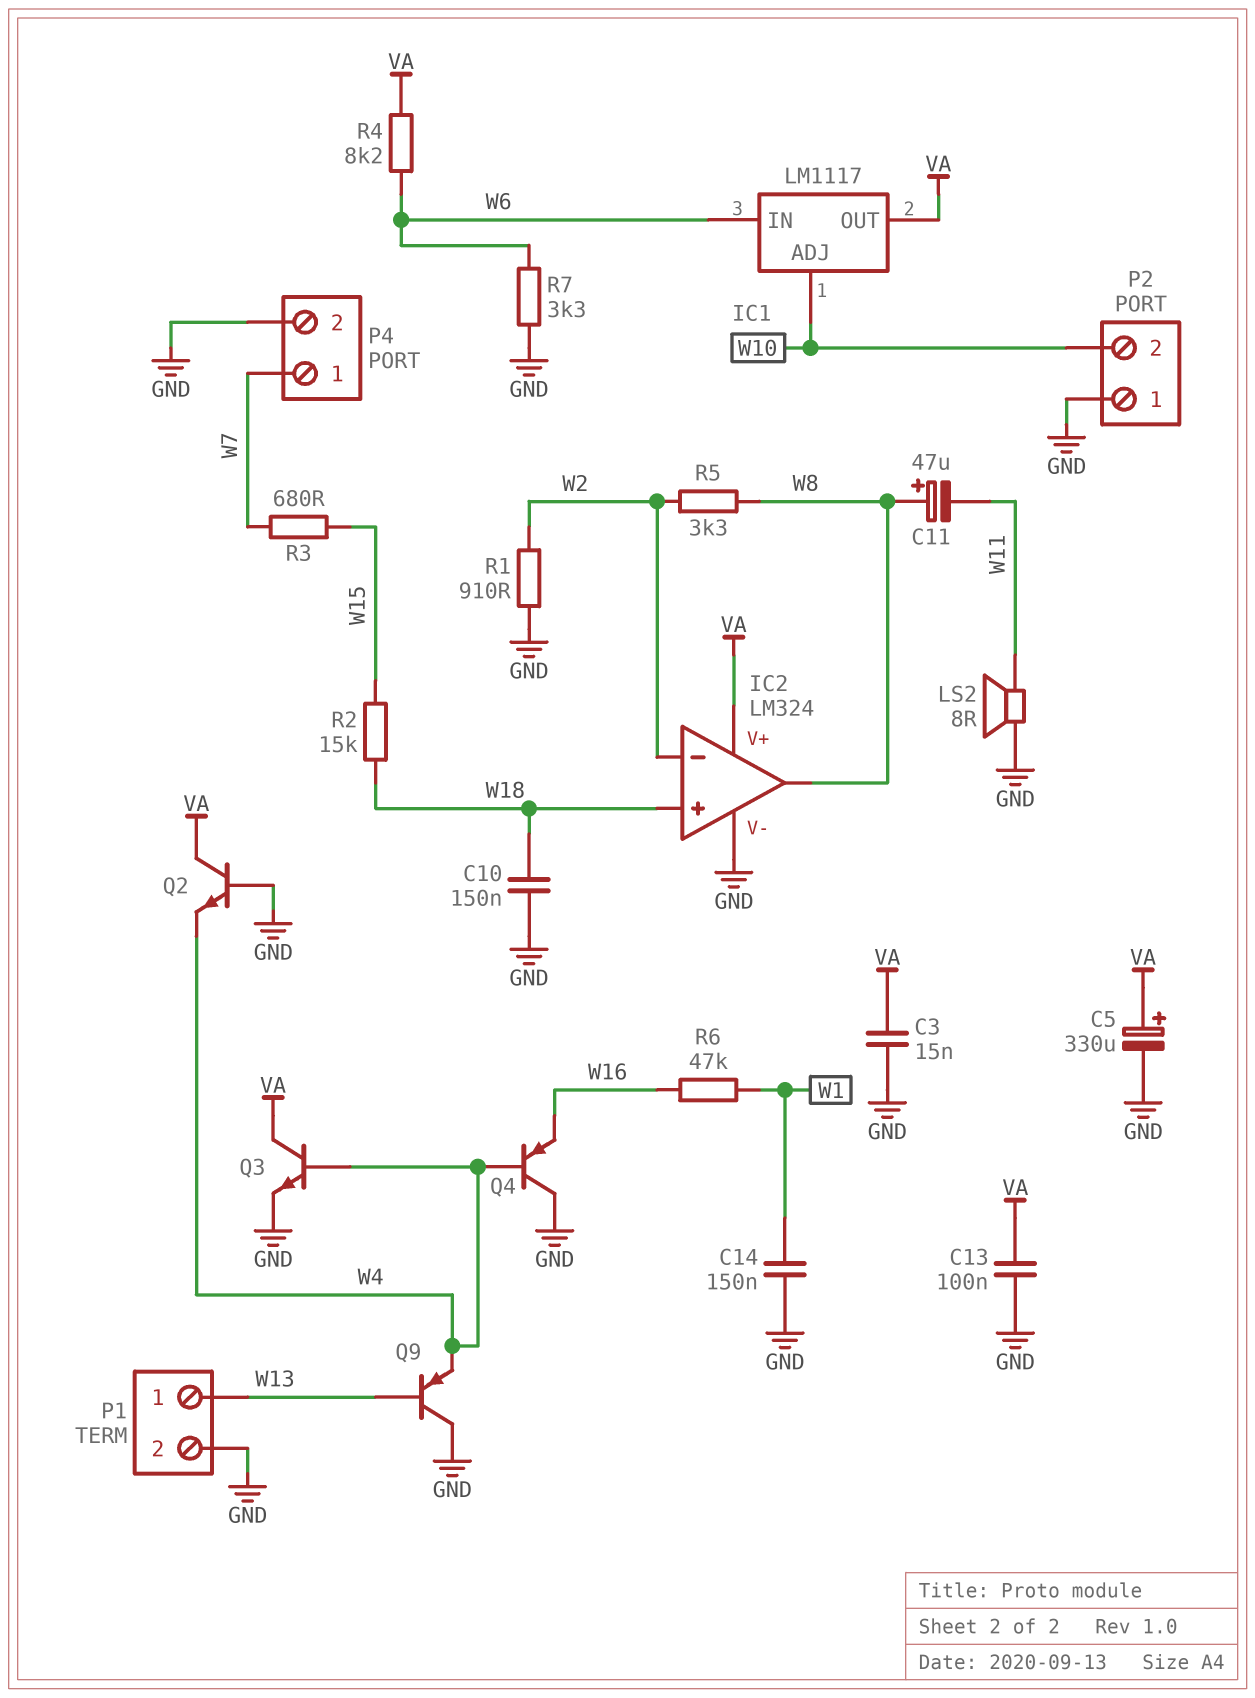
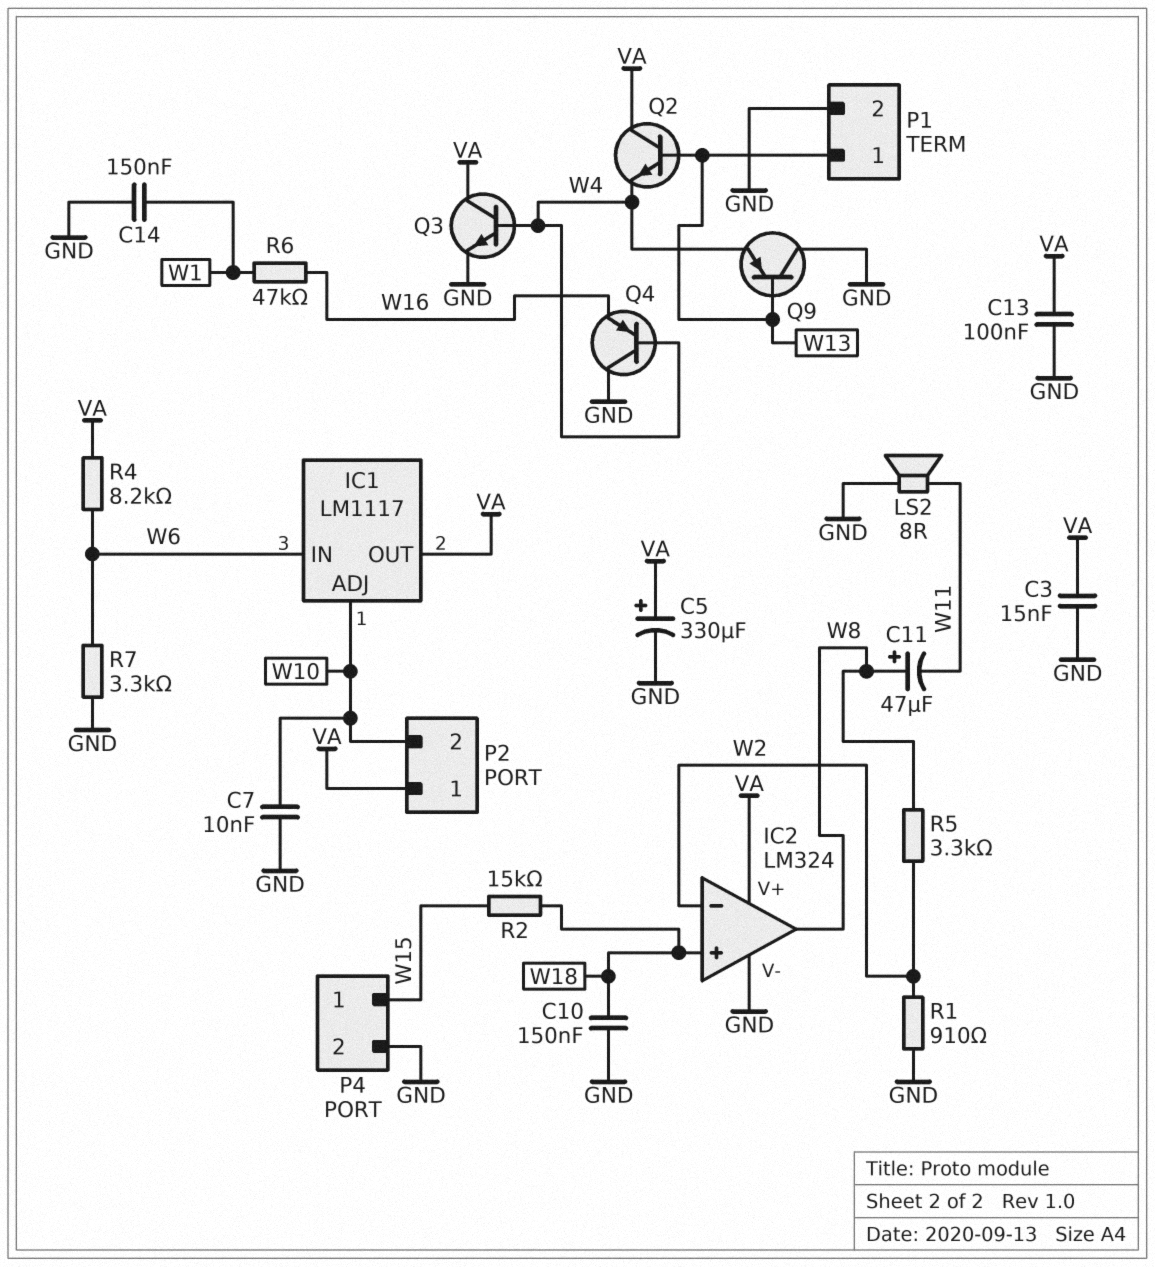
C7: none -> 10nF (GND, W10)
P2 pin 1: GND -> VA
P4 pin 1: W7 -> W15
Q2: NPN (B GND, C VA, E W4) -> NPN (B W13, C VA, E W4)
R3: 680 (W7, W15) -> none

